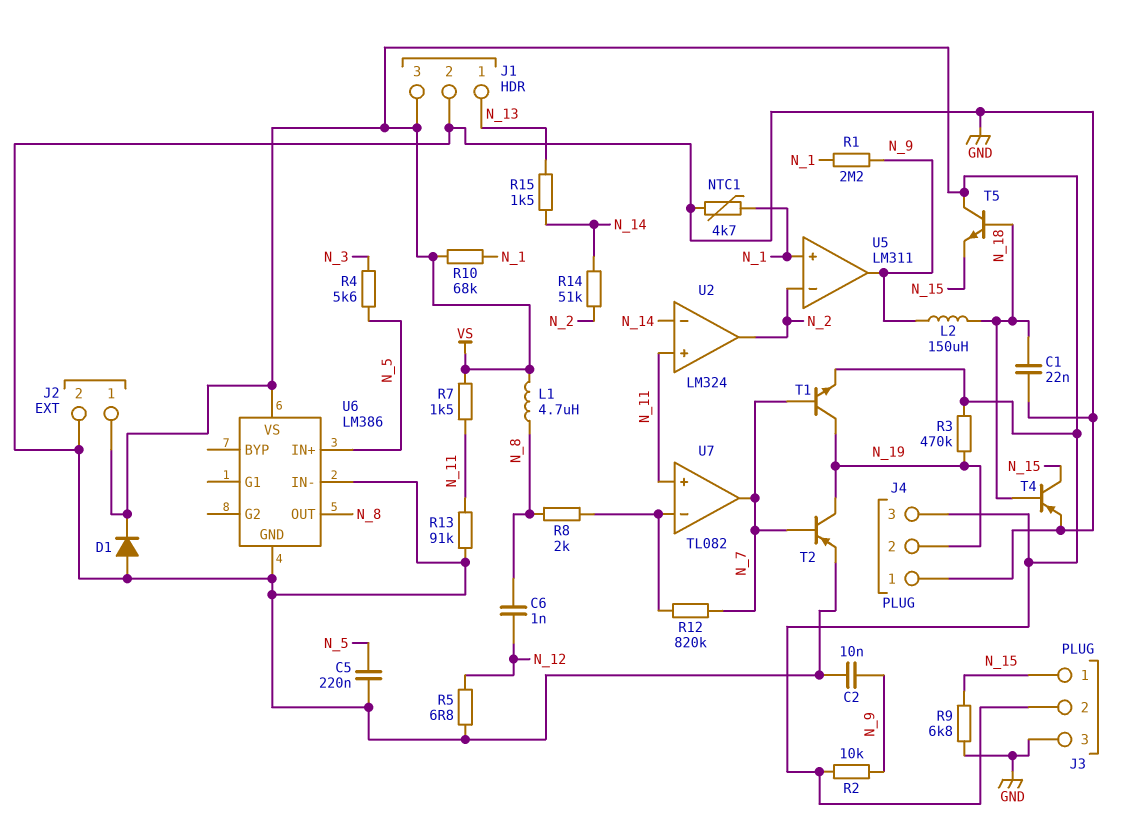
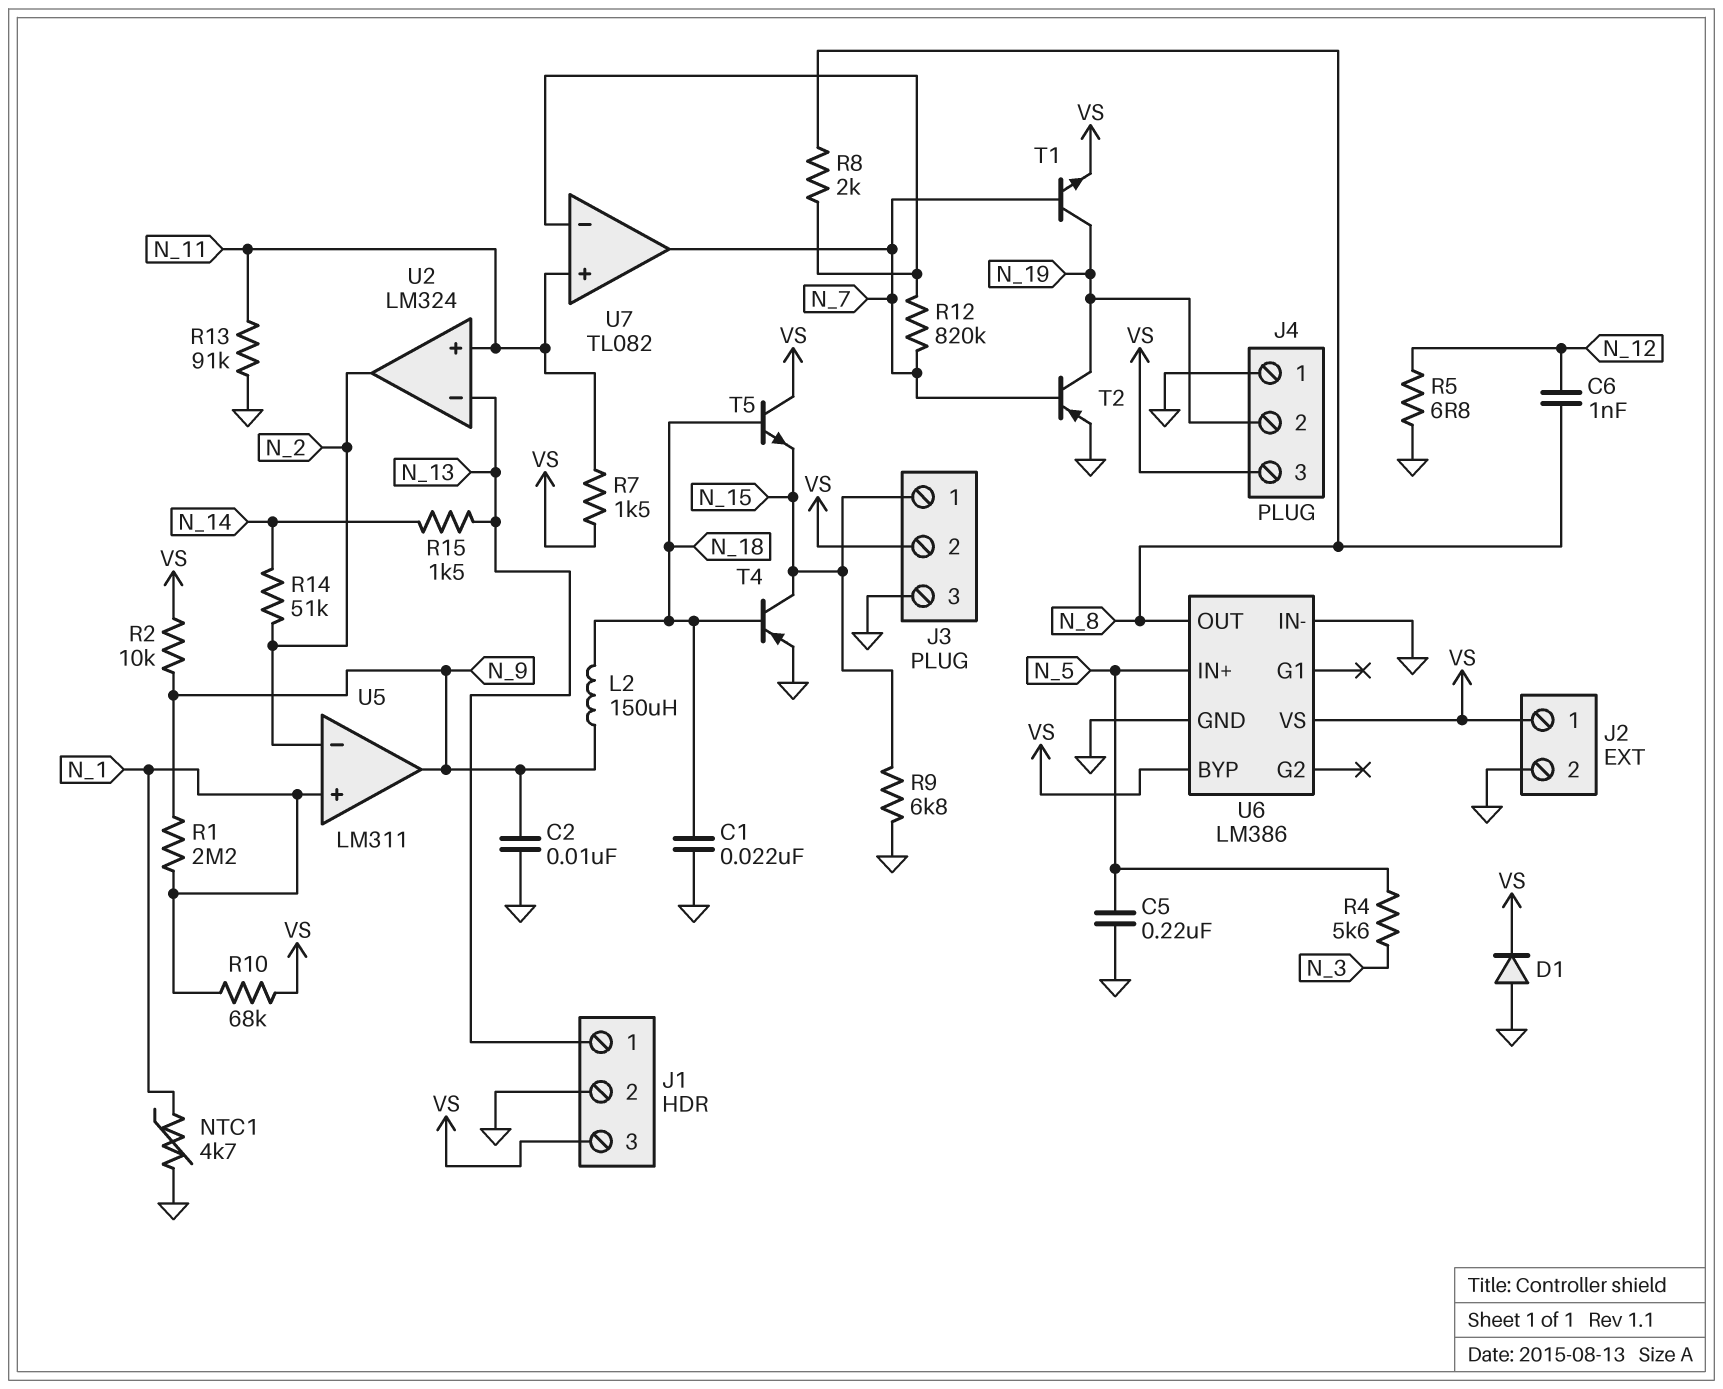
L1: 4.7uH (N_8, VS) -> none
R3: 470k (N_19, VS) -> none
U2 pin in-: N_14 -> N_13
U6 pin BYP: none -> VS

